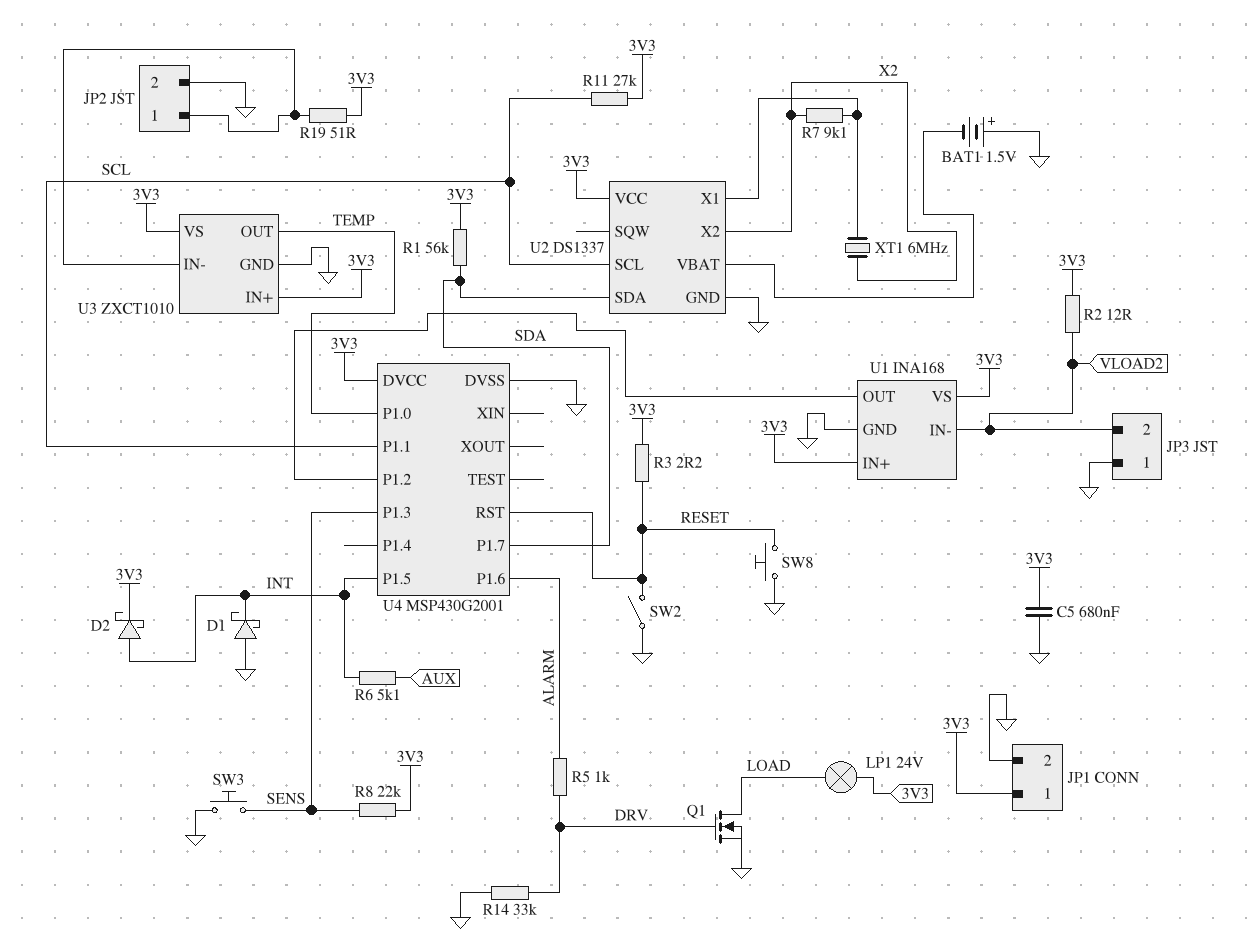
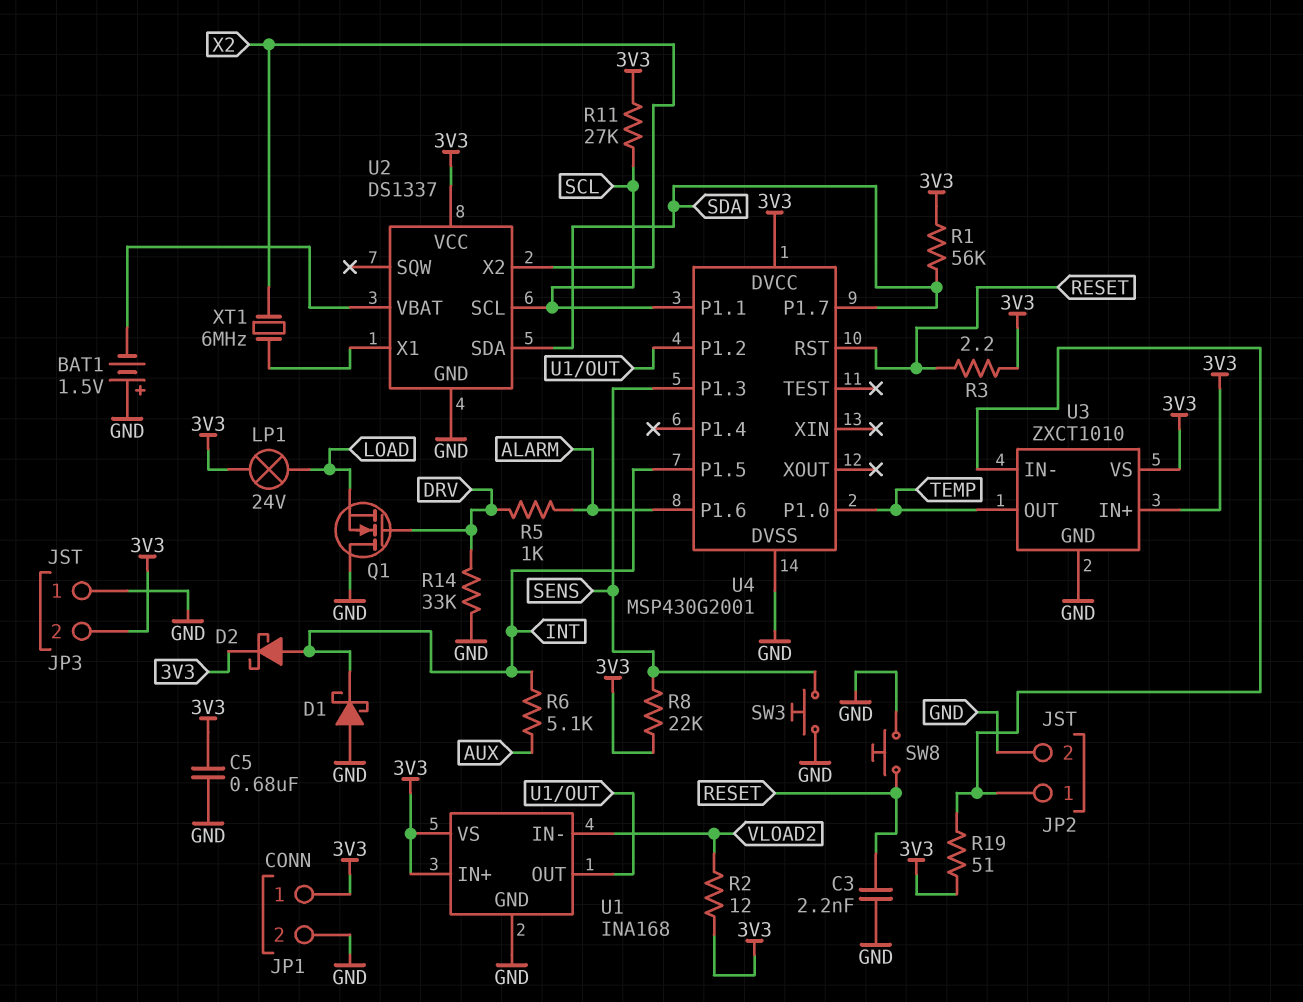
C3: none -> 2.2nF (GND, RESET)
JP3 pin 2: VLOAD2 -> 3V3
Q1: NMOS (G DRV, D LOAD, S GND) -> NMOS (G DRV, D GND, S LOAD)
R7: 9.1k (U2/X1, X2) -> none
SW2: switch (GND, RESET) -> none

